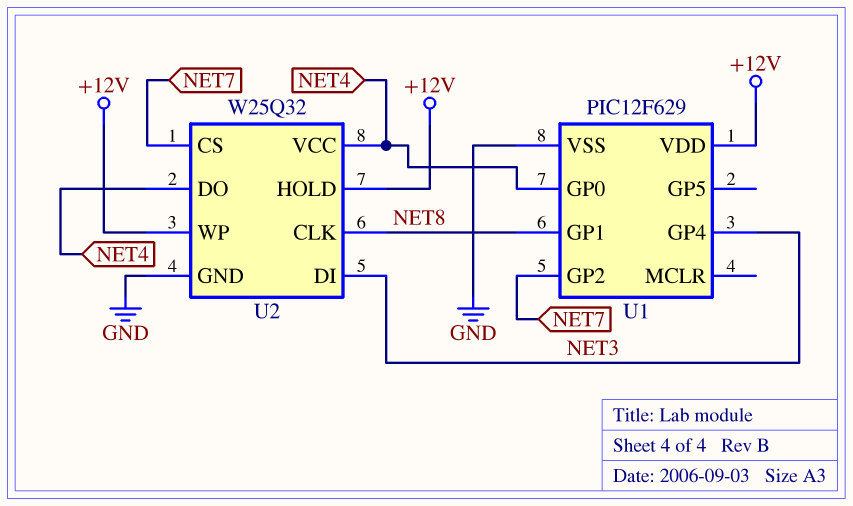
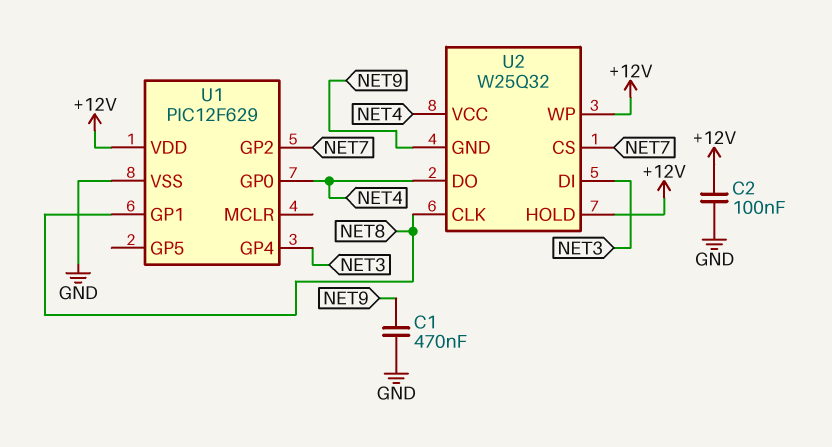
C1: none -> 470nF (GND, NET9)
C2: none -> 100nF (+12V, GND)
U2 pin GND: GND -> NET9

